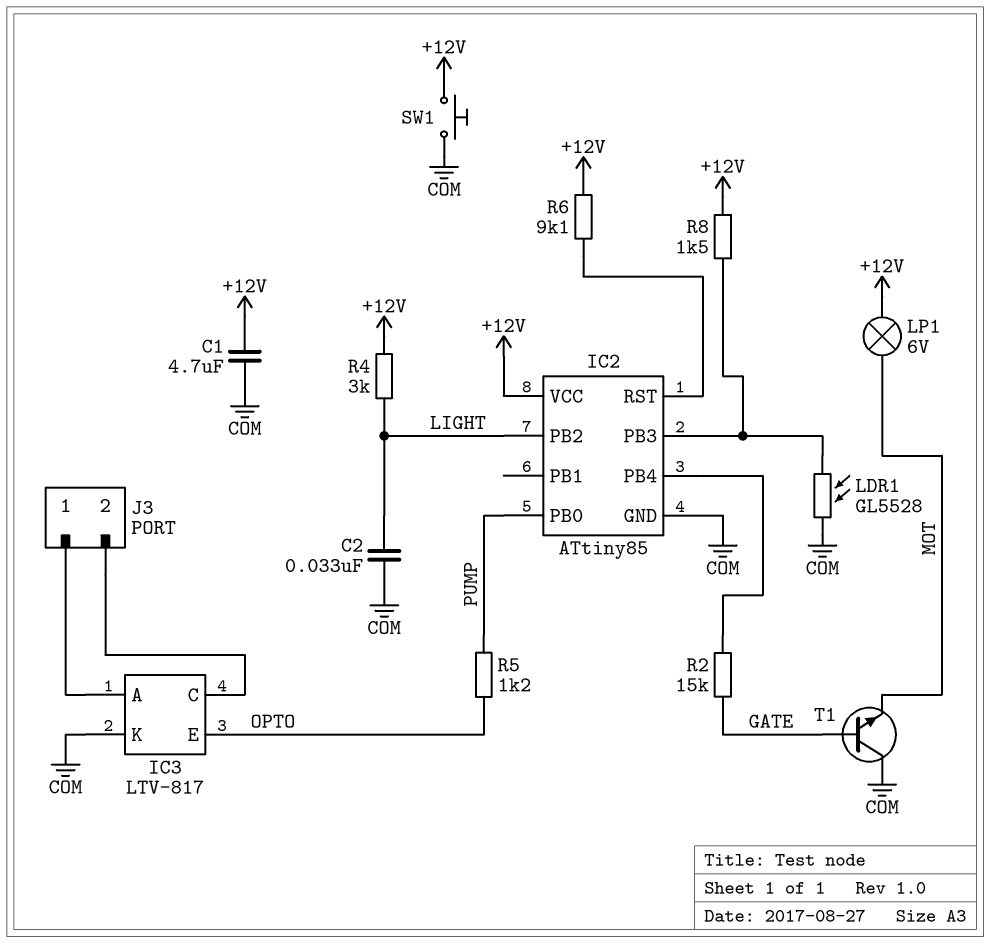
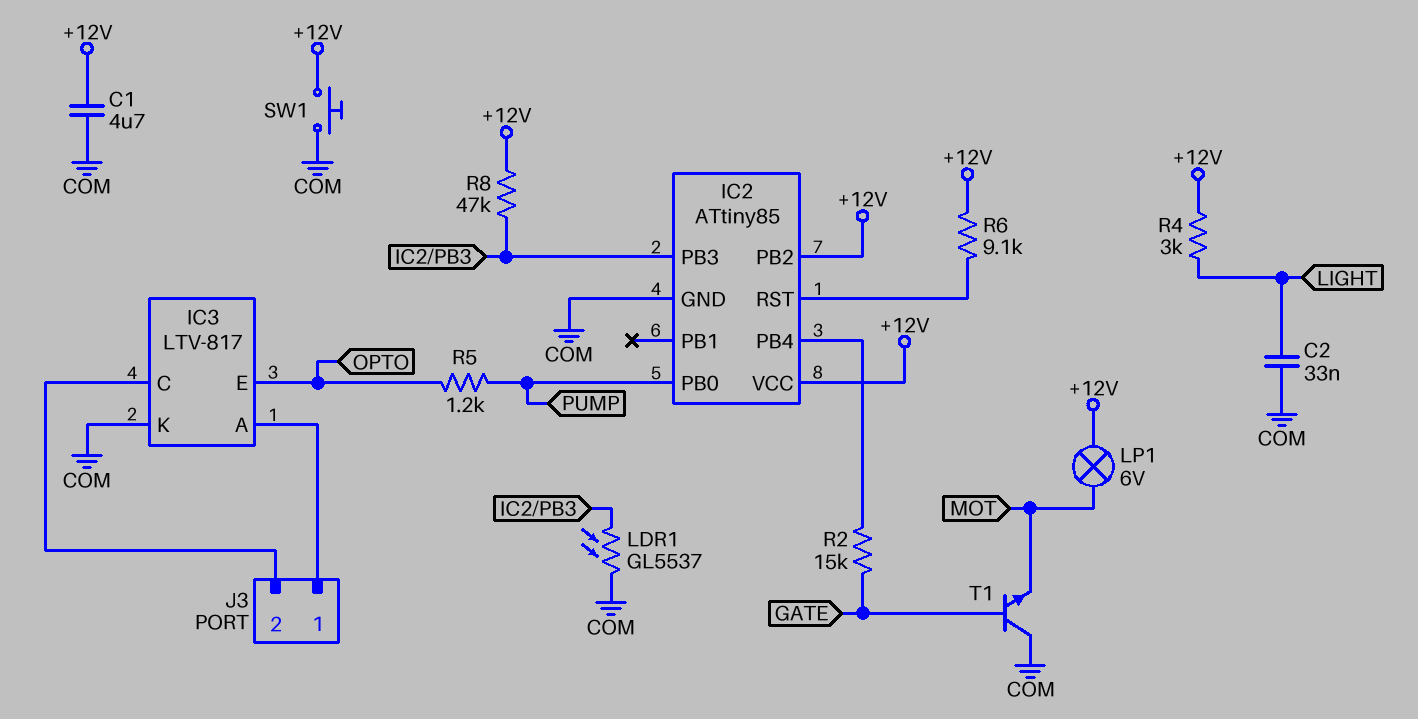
IC2 pin PB2: LIGHT -> +12V
LDR1: GL5528 (COM, IC2/PB3) -> GL5537 (COM, IC2/PB3)
R8: 1.5k (+12V, IC2/PB3) -> 47k (+12V, IC2/PB3)

